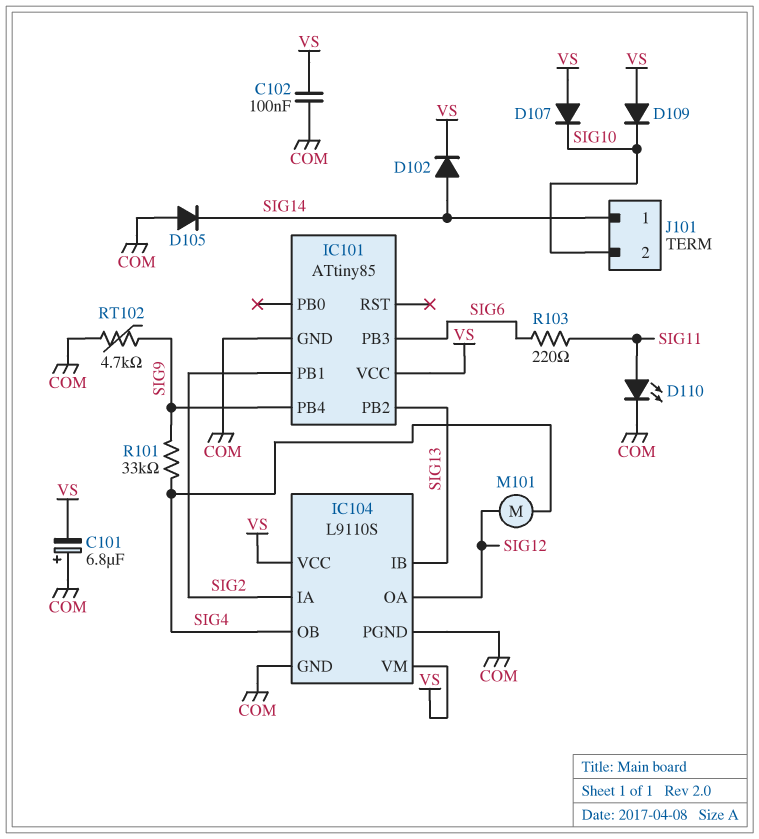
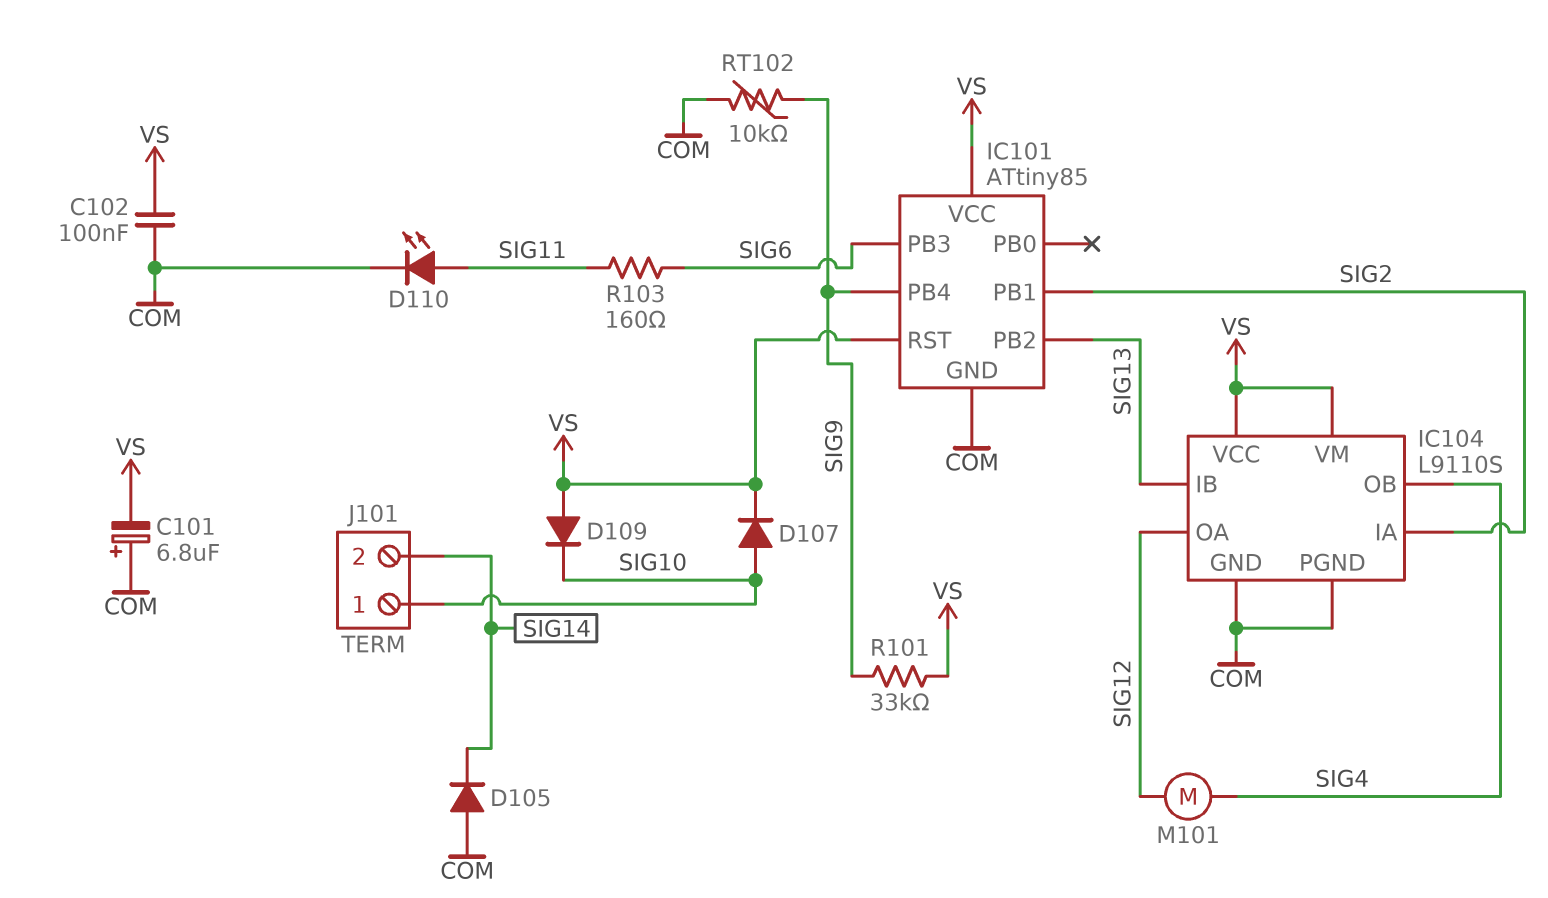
D102: diode (A SIG14, K VS) -> none
D107: diode (A VS, K SIG10) -> diode (A SIG10, K VS)
IC101 pin RST: none -> VS
J101 pin 1: SIG14 -> SIG10
J101 pin 2: SIG10 -> SIG14
R101: 33k (SIG4, SIG9) -> 33k (SIG9, VS)
R103: 220 (SIG6, SIG11) -> 160 (SIG6, SIG11)
RT102: 4.7k (COM, SIG9) -> 10k (COM, SIG9)

